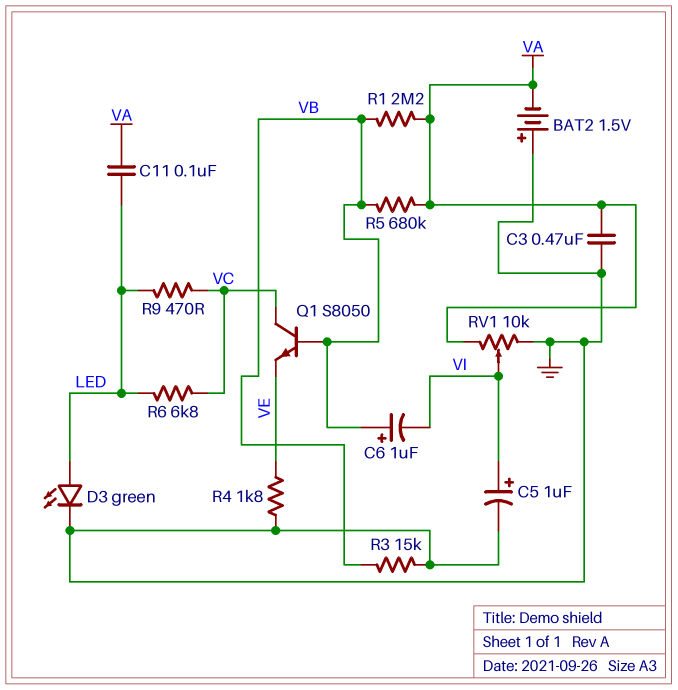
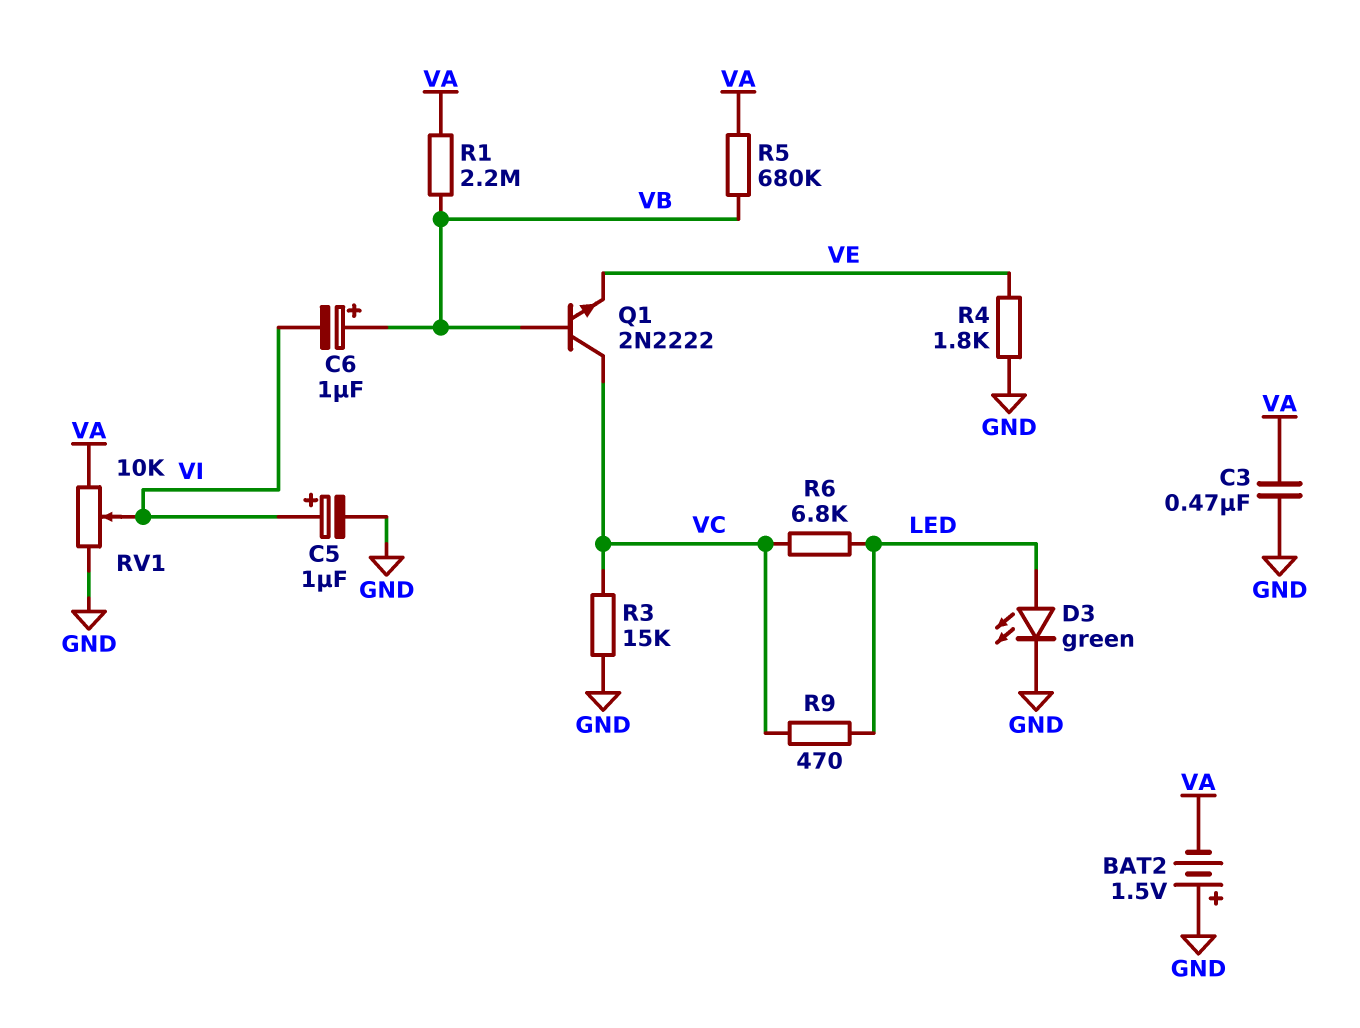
C11: 100nF (LED, VA) -> none
Q1: NPN S8050 (B VB, C VC, E VE) -> NPN 2N2222 (B VB, C VC, E VE)
R3: 15k (GND, VB) -> 15k (GND, VC)

